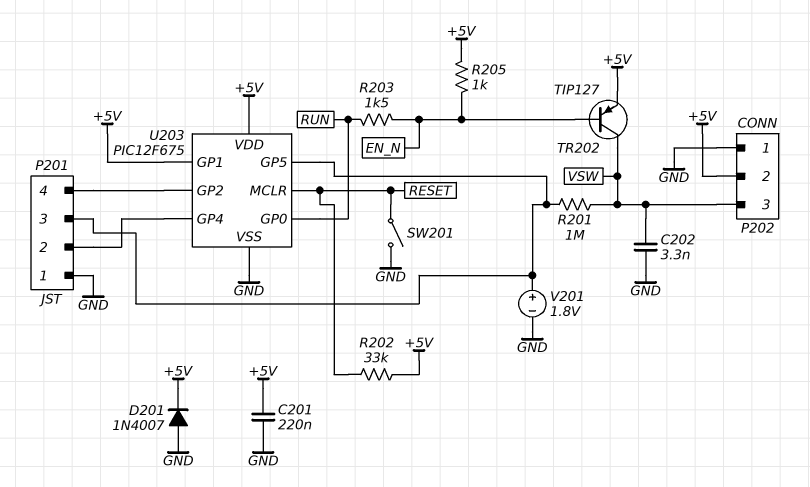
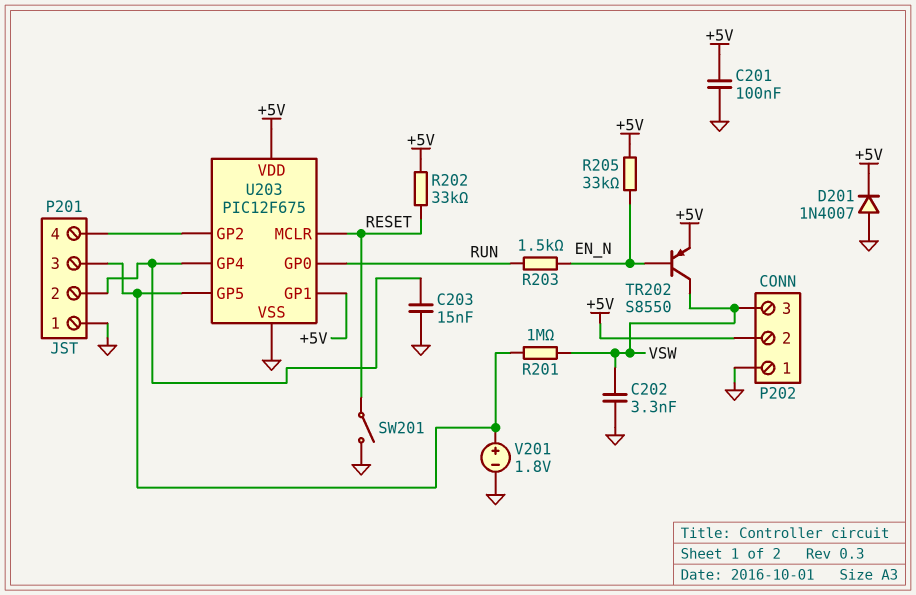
C201: 220nF (+5V, GND) -> 100nF (+5V, GND)
C203: none -> 15nF (GND, P201/2)
R205: 1k (+5V, EN_N) -> 33k (+5V, EN_N)
TR202: PNP TIP127 (B EN_N, C VSW, E +5V) -> PNP S8550 (B EN_N, C VSW, E +5V)

